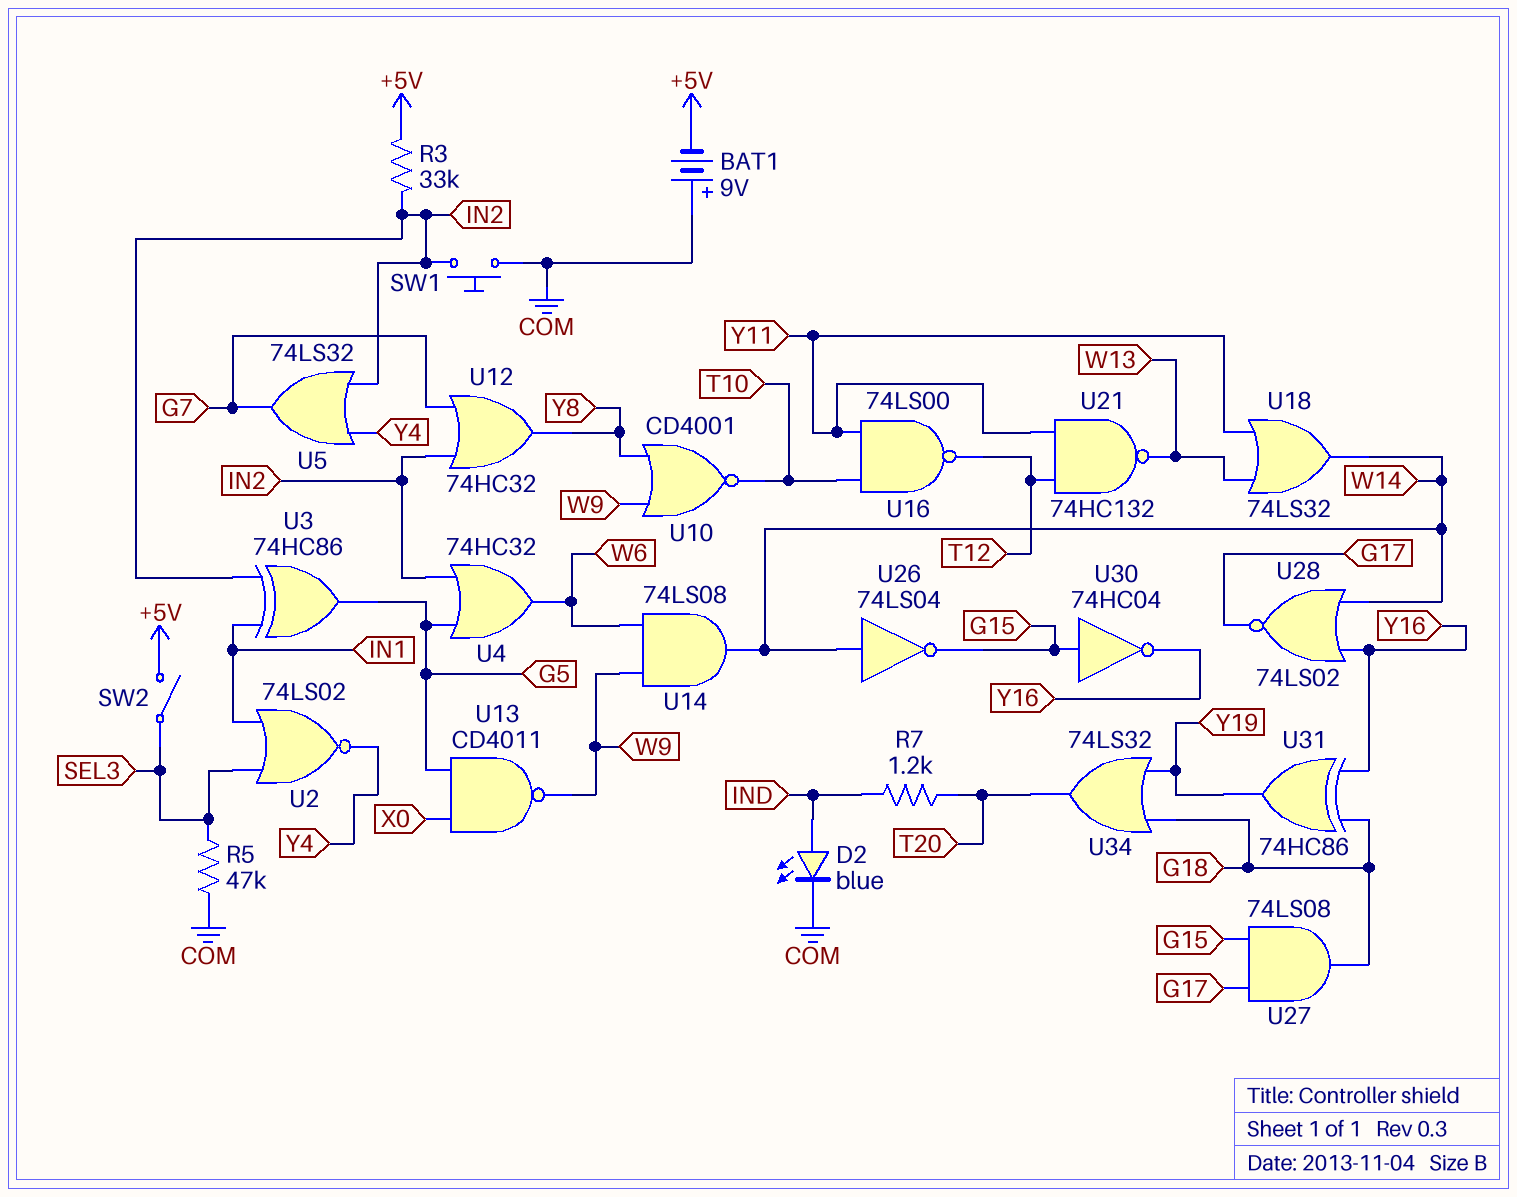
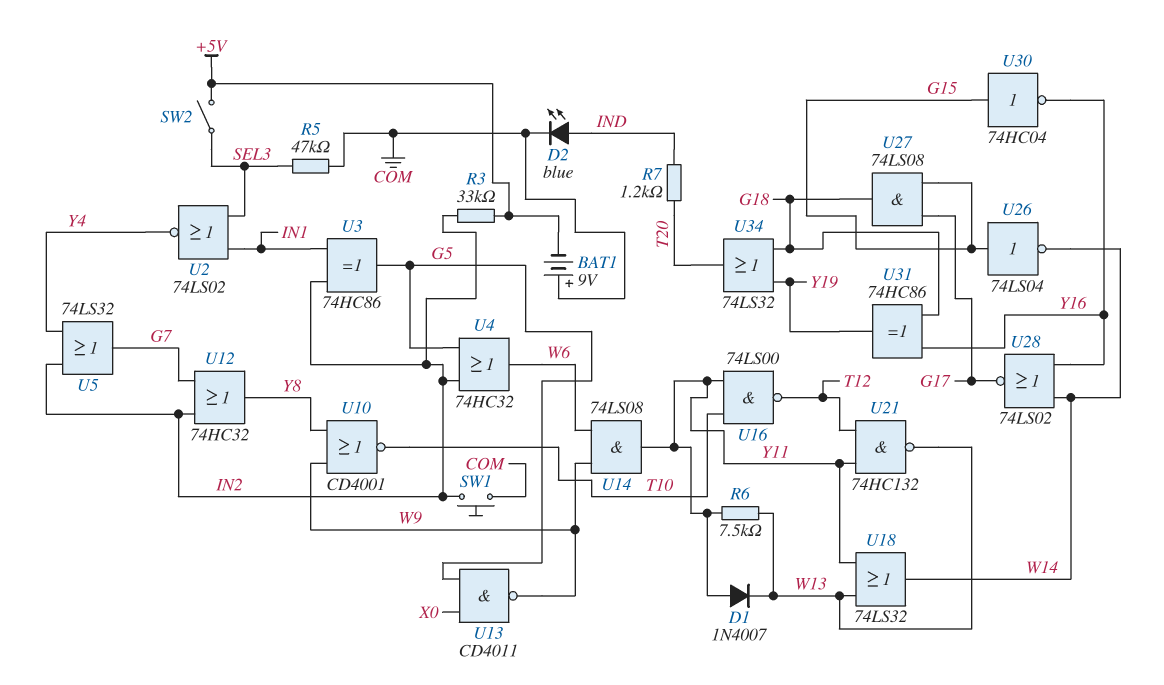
D1: none -> diode 1N4007 (A Y11, K W13)
R6: none -> 7.5k (W13, Y11)
U14: AND 74LS08 (in W6, in W9, out W14) -> AND 74LS08 (in W6, in W9, out Y11)
U26: NOT 74LS04 (in W14, out G15) -> NOT 74LS04 (in G15, out W14)

